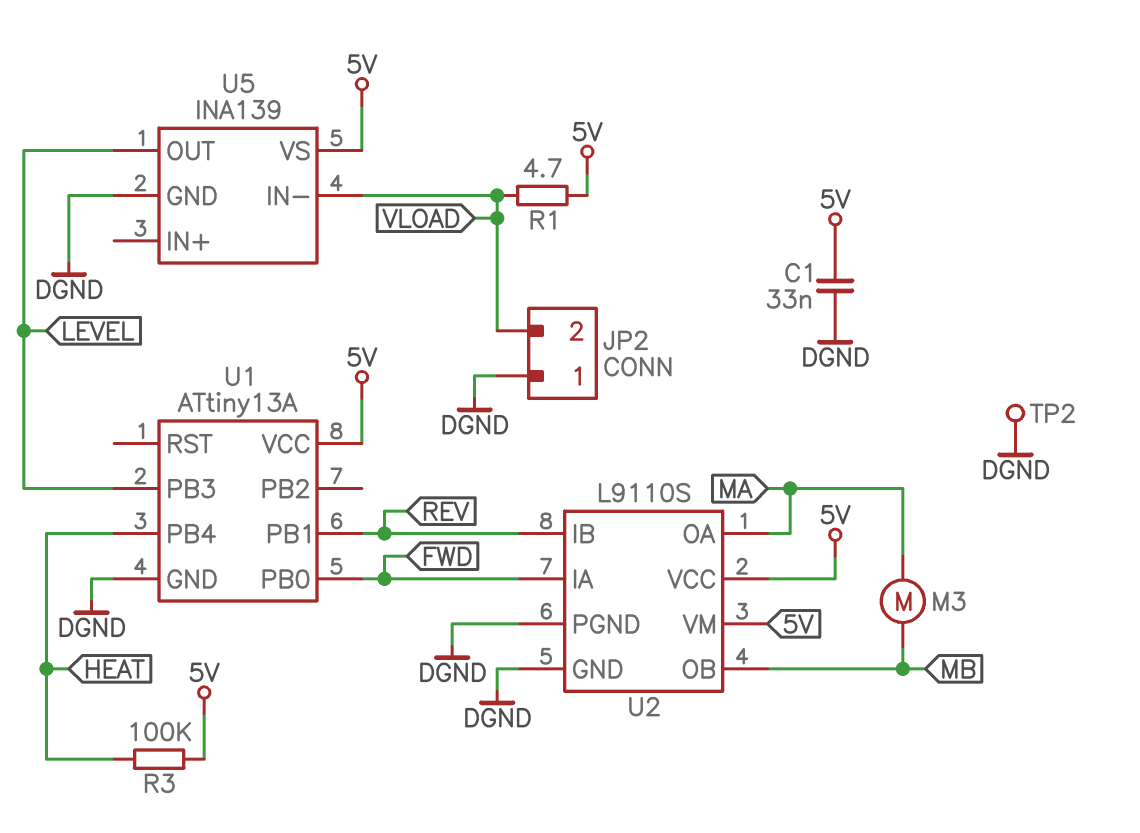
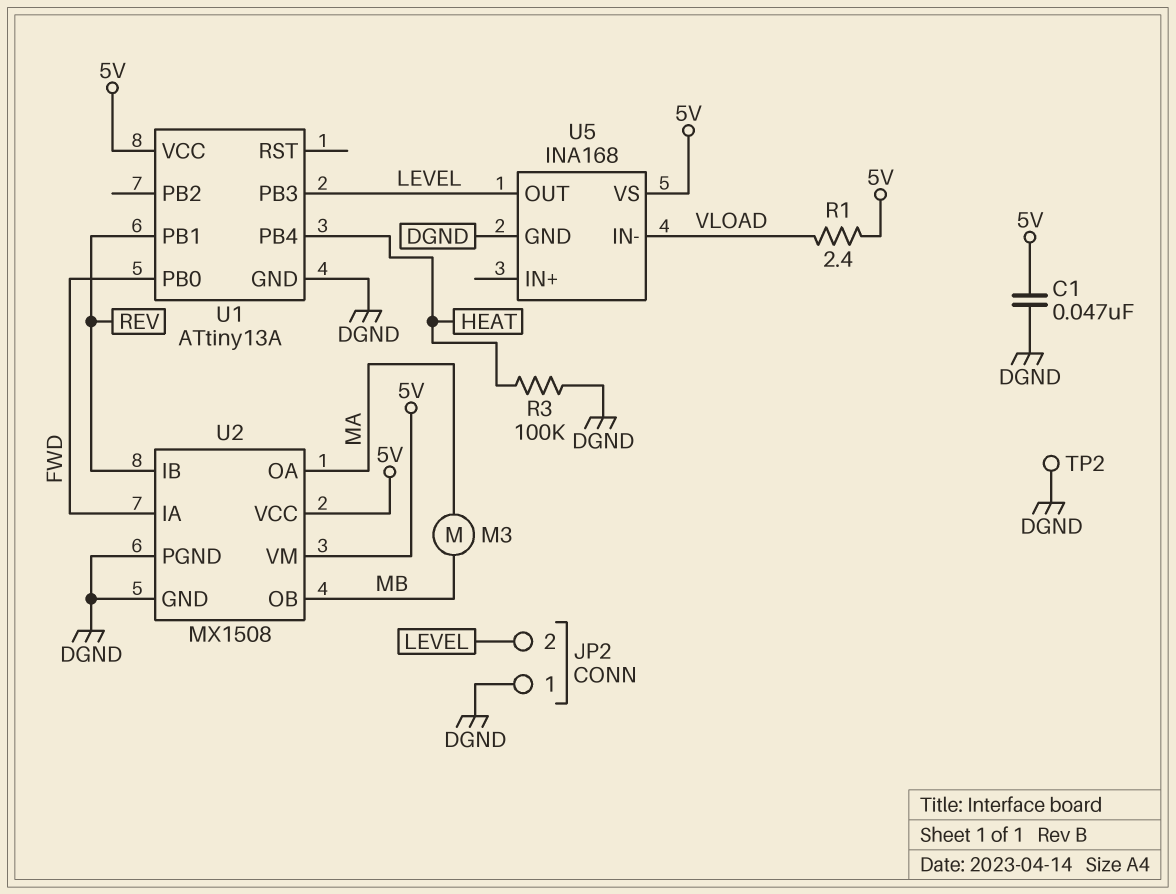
C1: 33nF (5V, DGND) -> 47nF (5V, DGND)
JP2 pin 2: VLOAD -> LEVEL
R1: 4.7 (5V, VLOAD) -> 2.4 (5V, VLOAD)
R3: 100k (5V, HEAT) -> 100k (DGND, HEAT)
U2: L9110S -> MX1508
U5: INA139 -> INA168

